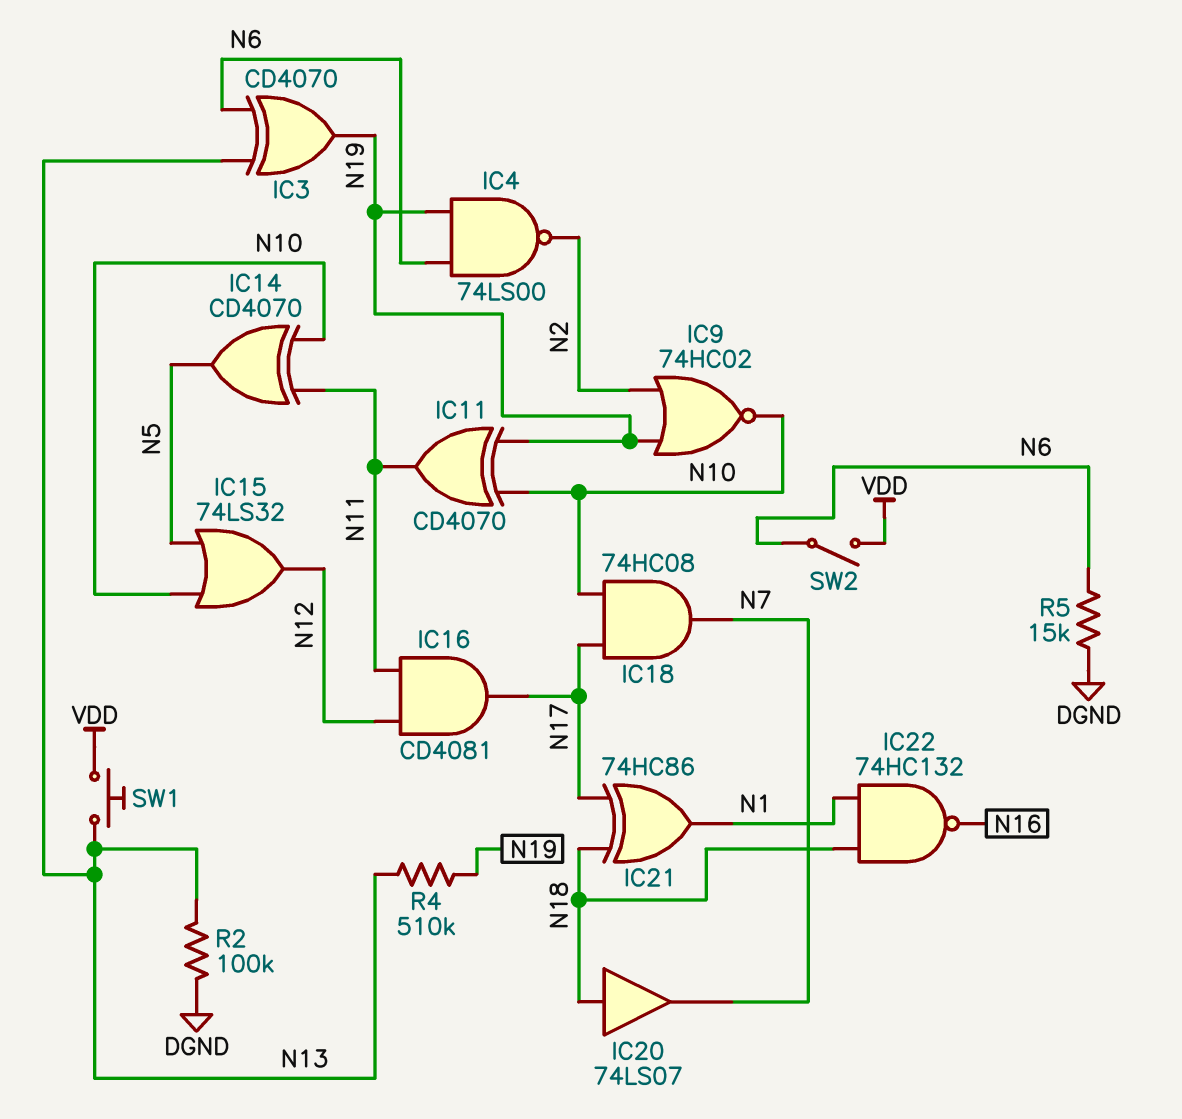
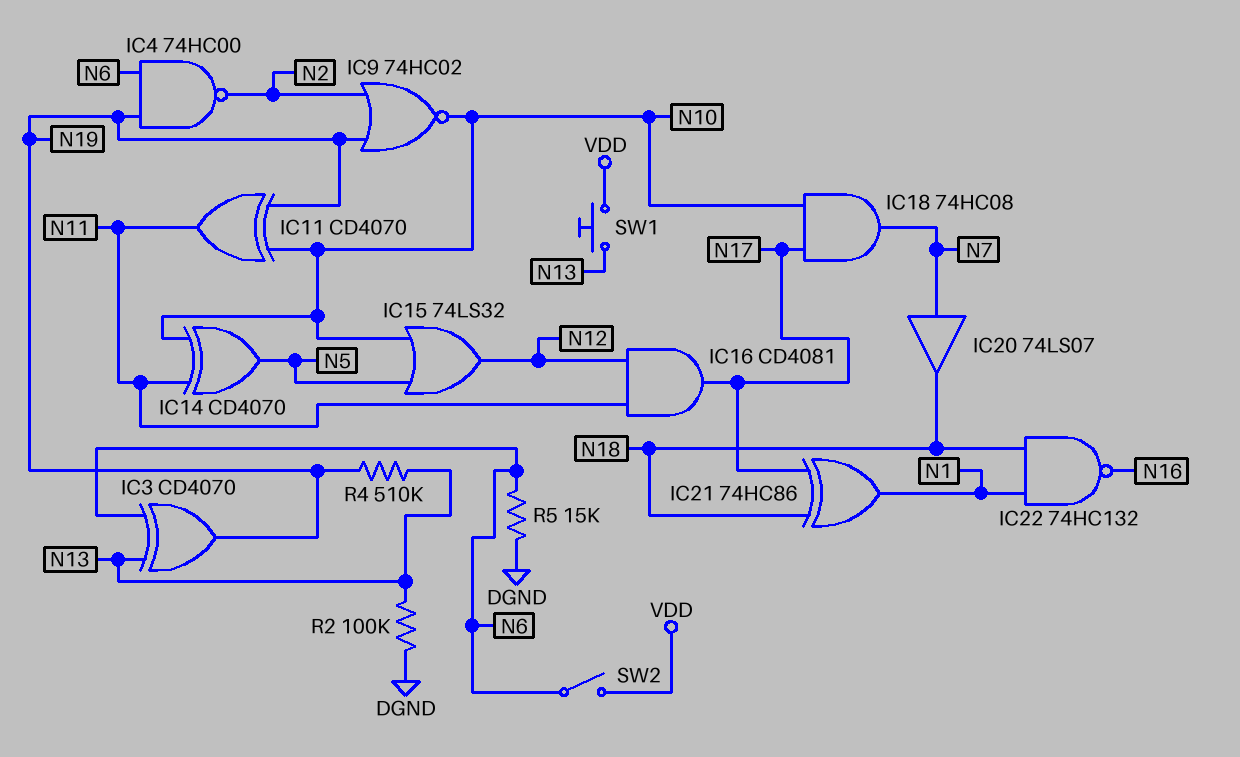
IC4: NAND 74LS00 (in N6, in N19, out N2) -> NAND 74HC00 (in N6, in N19, out N2)
IC20: buffer 74LS07 (in N18, out N7) -> buffer 74LS07 (in N7, out N18)

